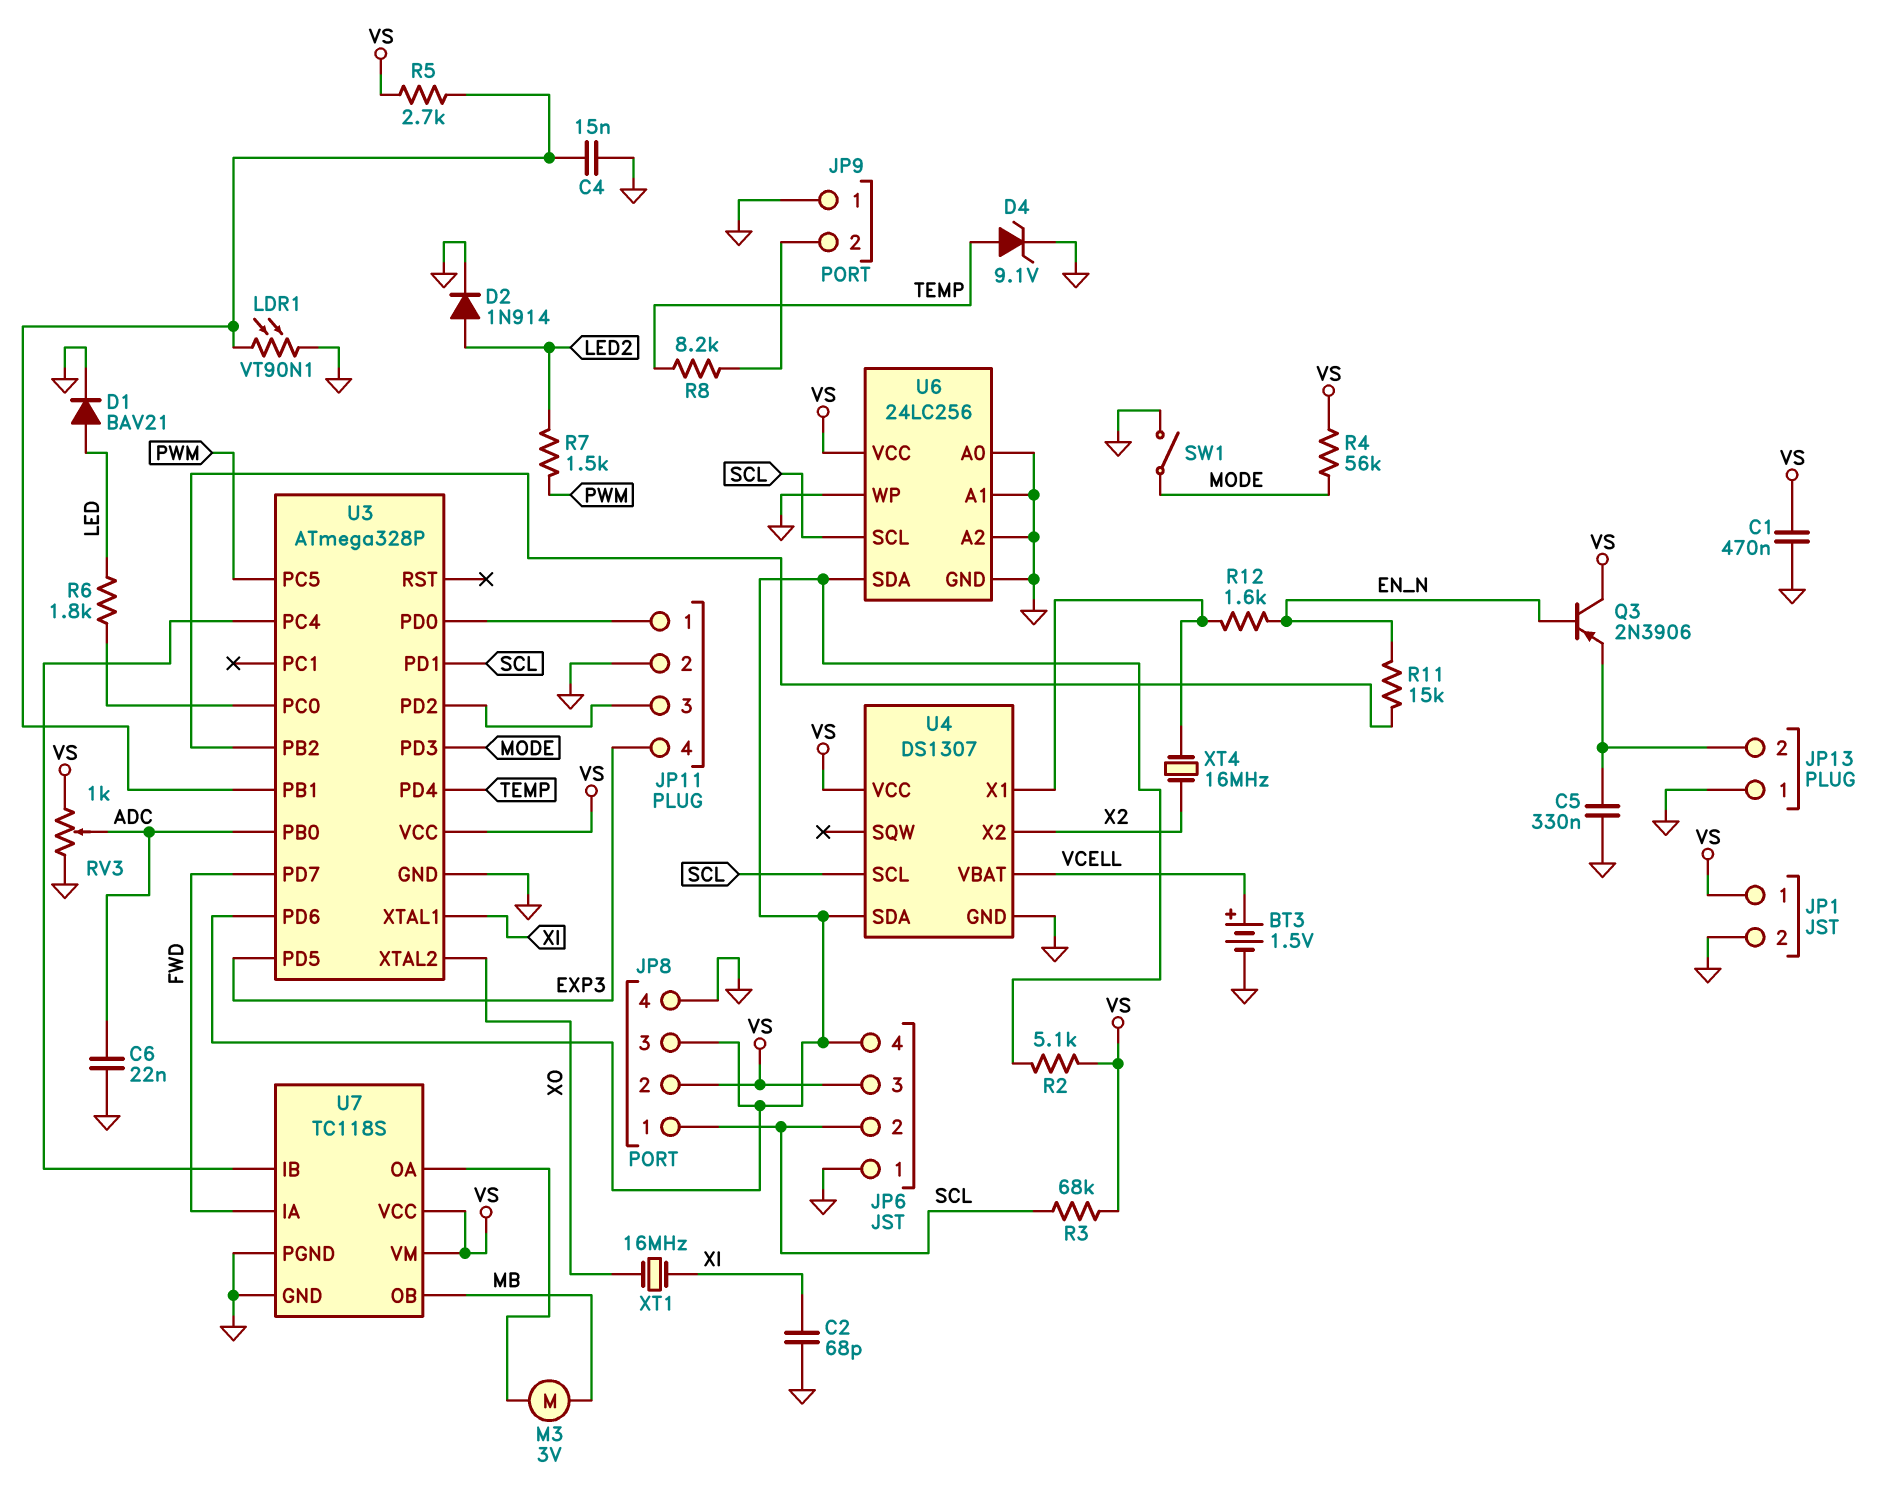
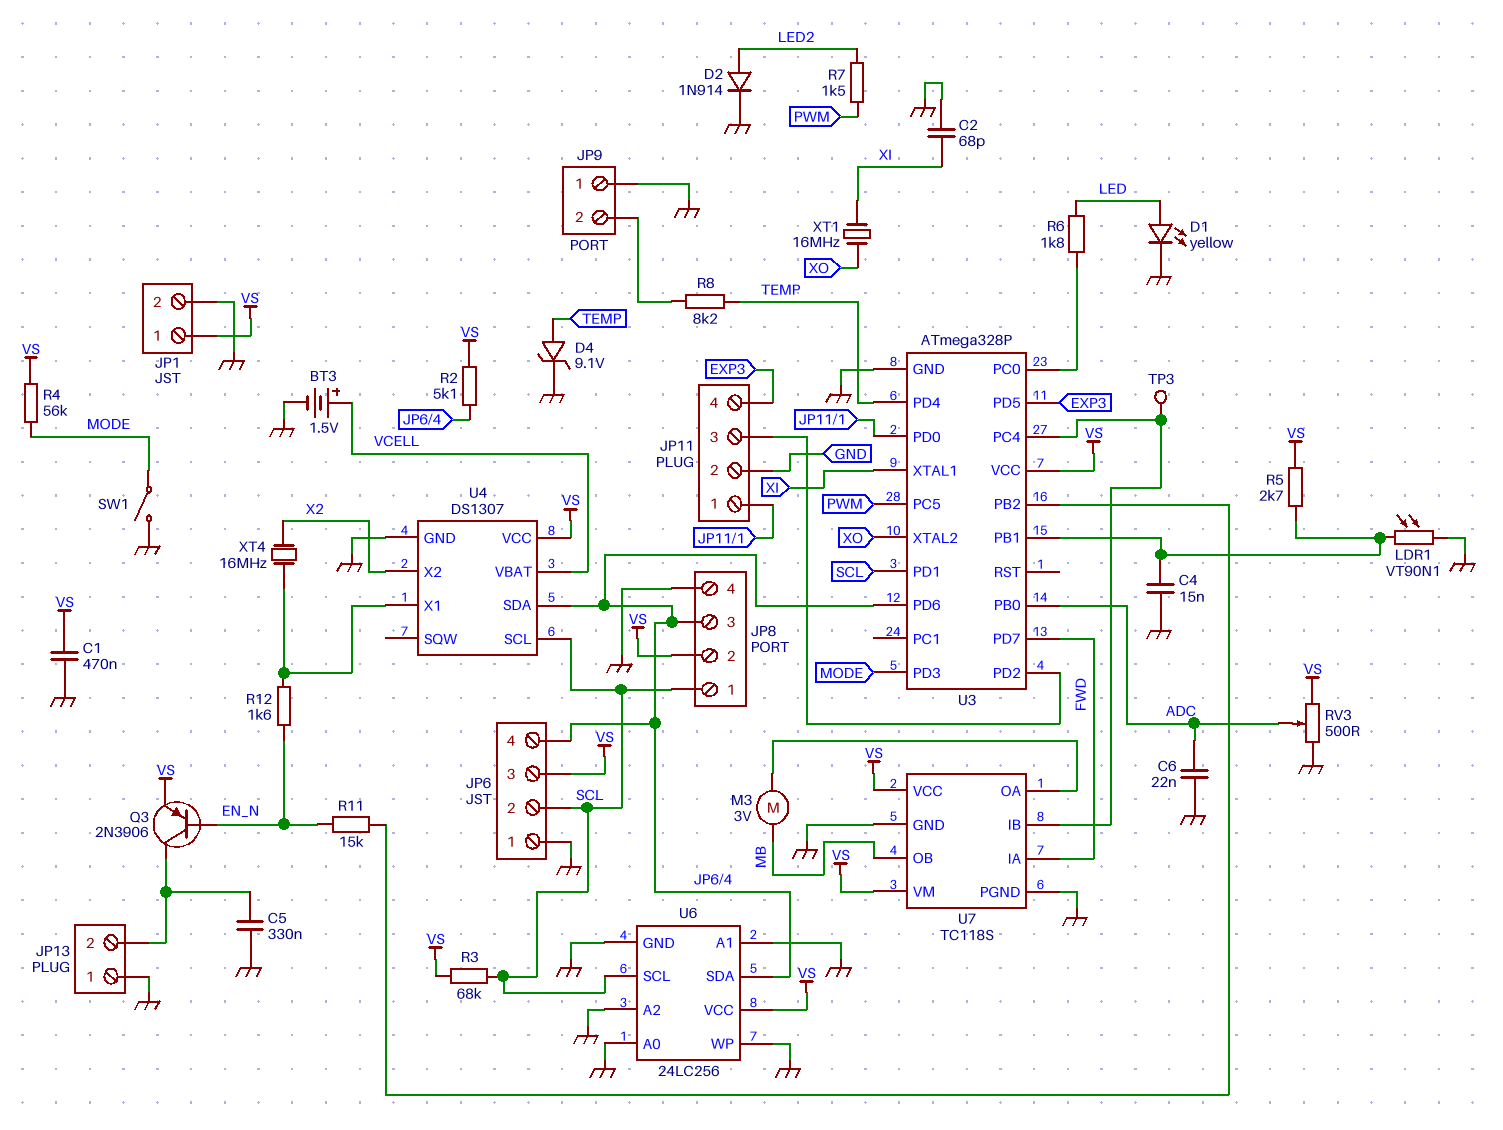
D1: diode BAV21 (A LED, K GND) -> LED yellow (A LED, K GND)
Q3: PNP 2N3906 (B EN_N, C VS, E JP13/2) -> PNP 2N3906 (B EN_N, C JP13/2, E VS)
RV3: 1k (GND, VS, wiper ADC) -> 500 (GND, VS, wiper ADC)
TP3: none -> test point (U3/PC4)

